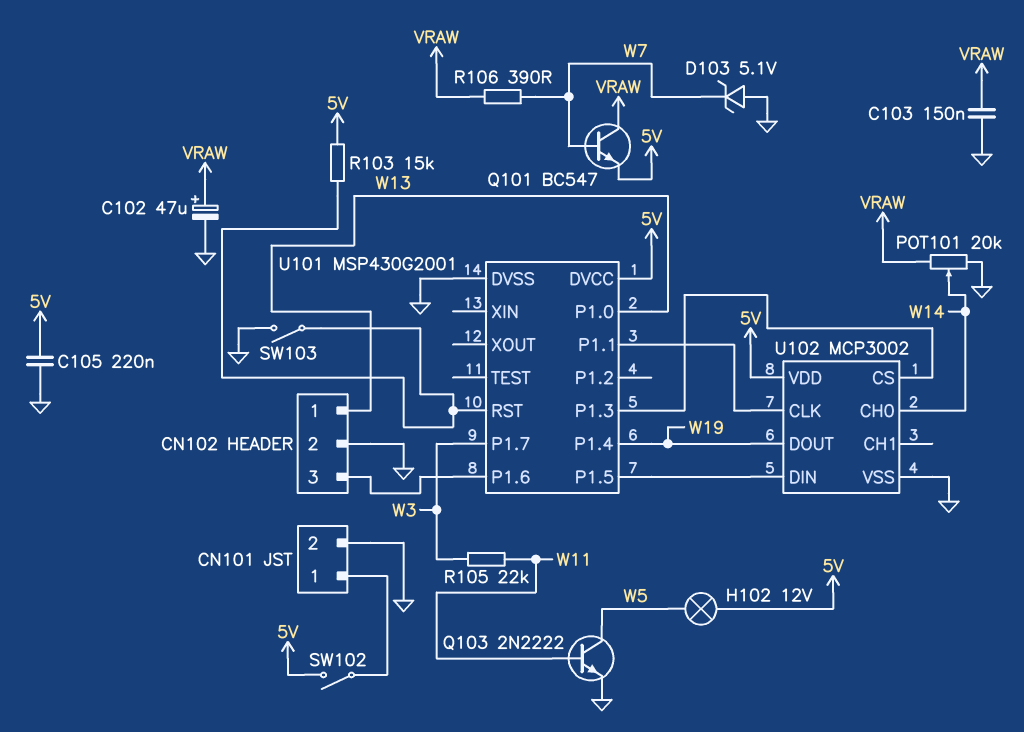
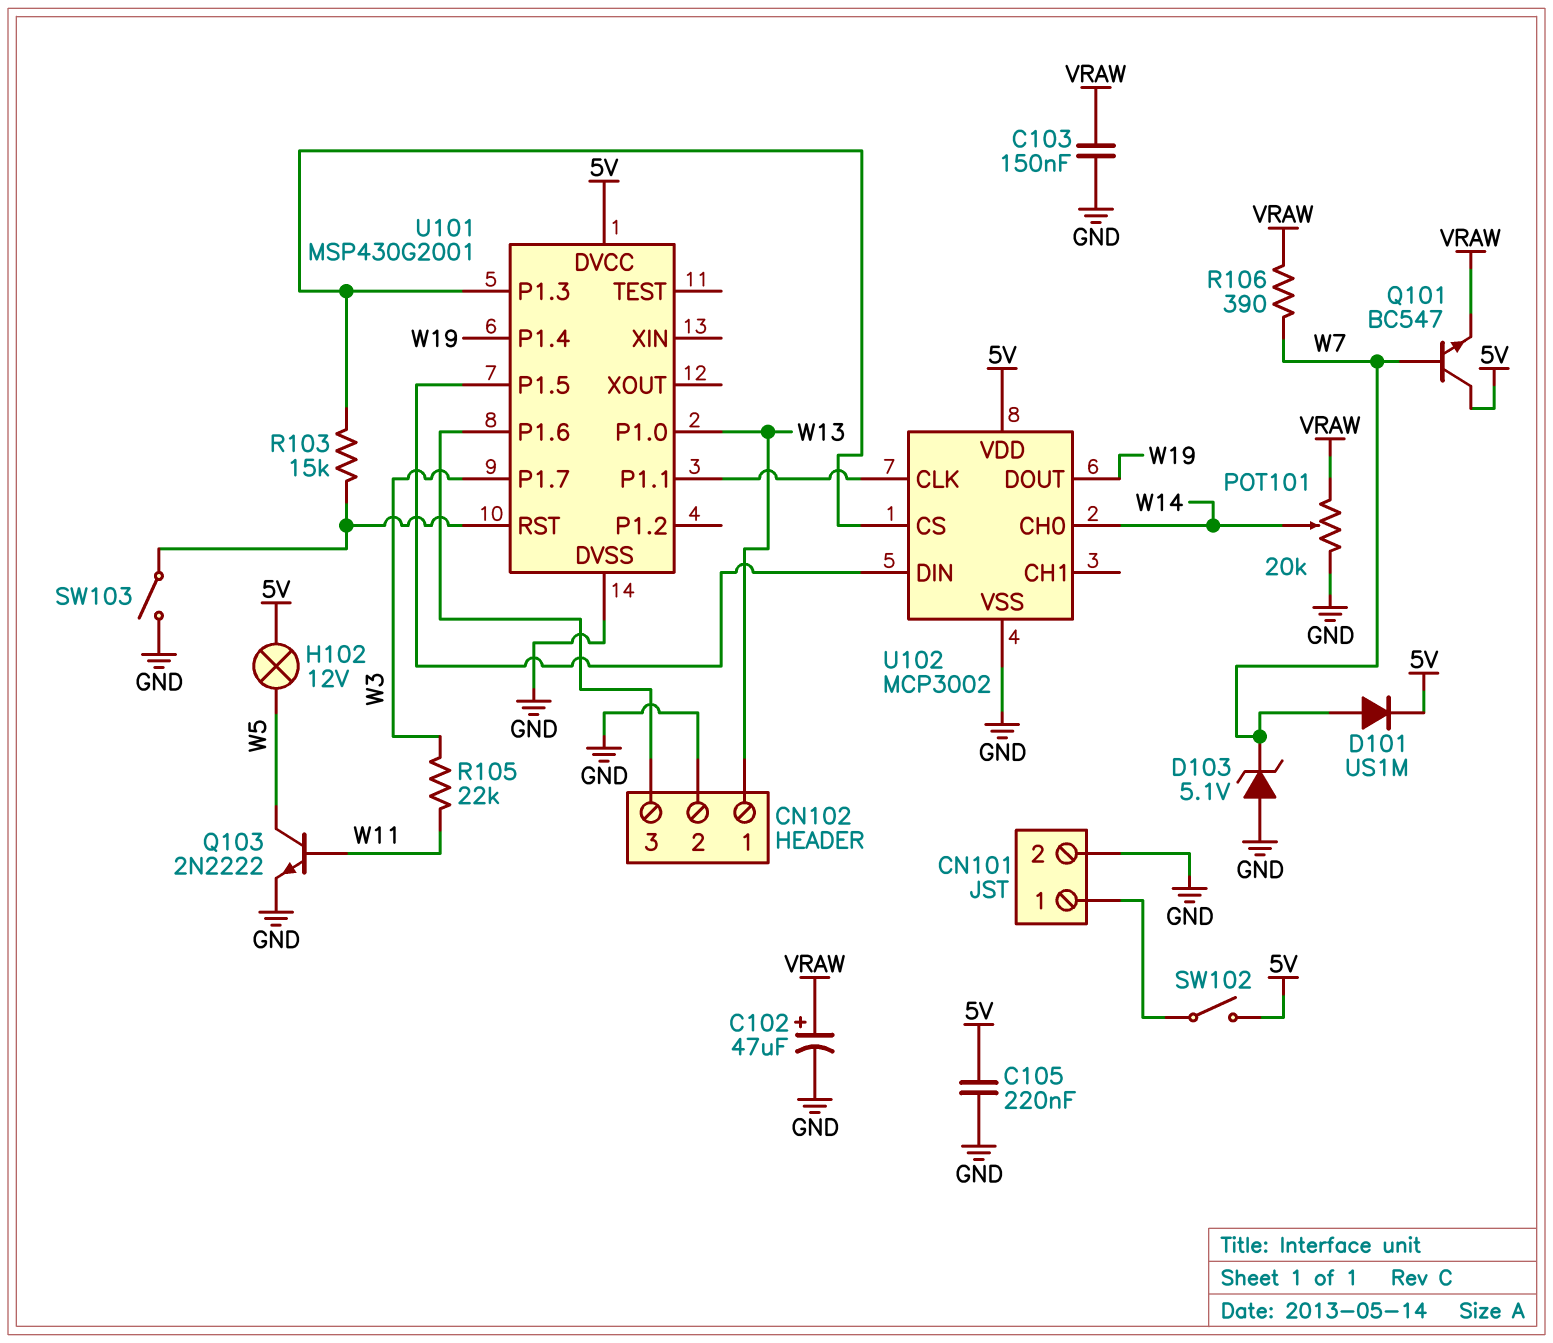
D101: none -> diode US1M (A W7, K 5V)
Q101: NPN BC547 (B W7, C VRAW, E 5V) -> NPN BC547 (B W7, C 5V, E VRAW)
R103: 15k (5V, U101/RST) -> 15k (U101/P1.3, U101/RST)

